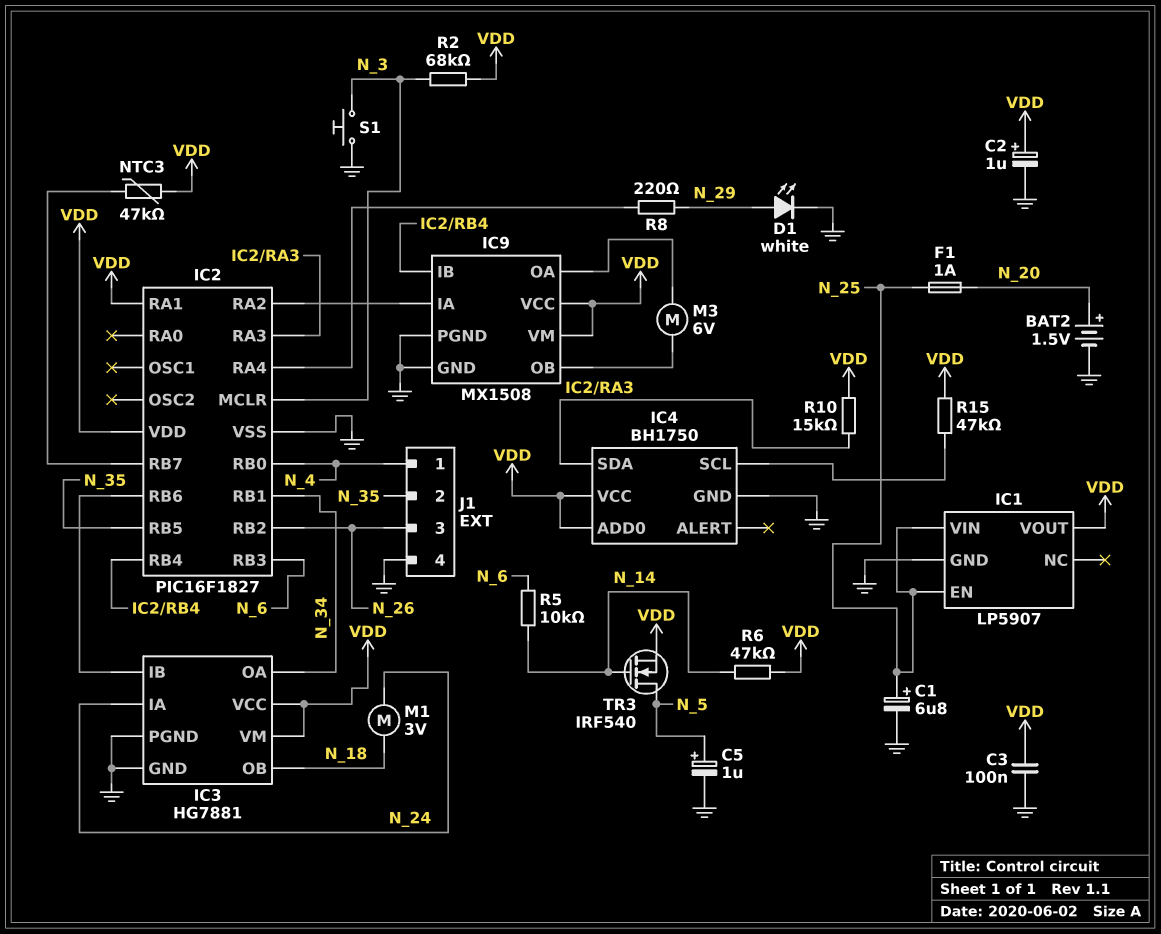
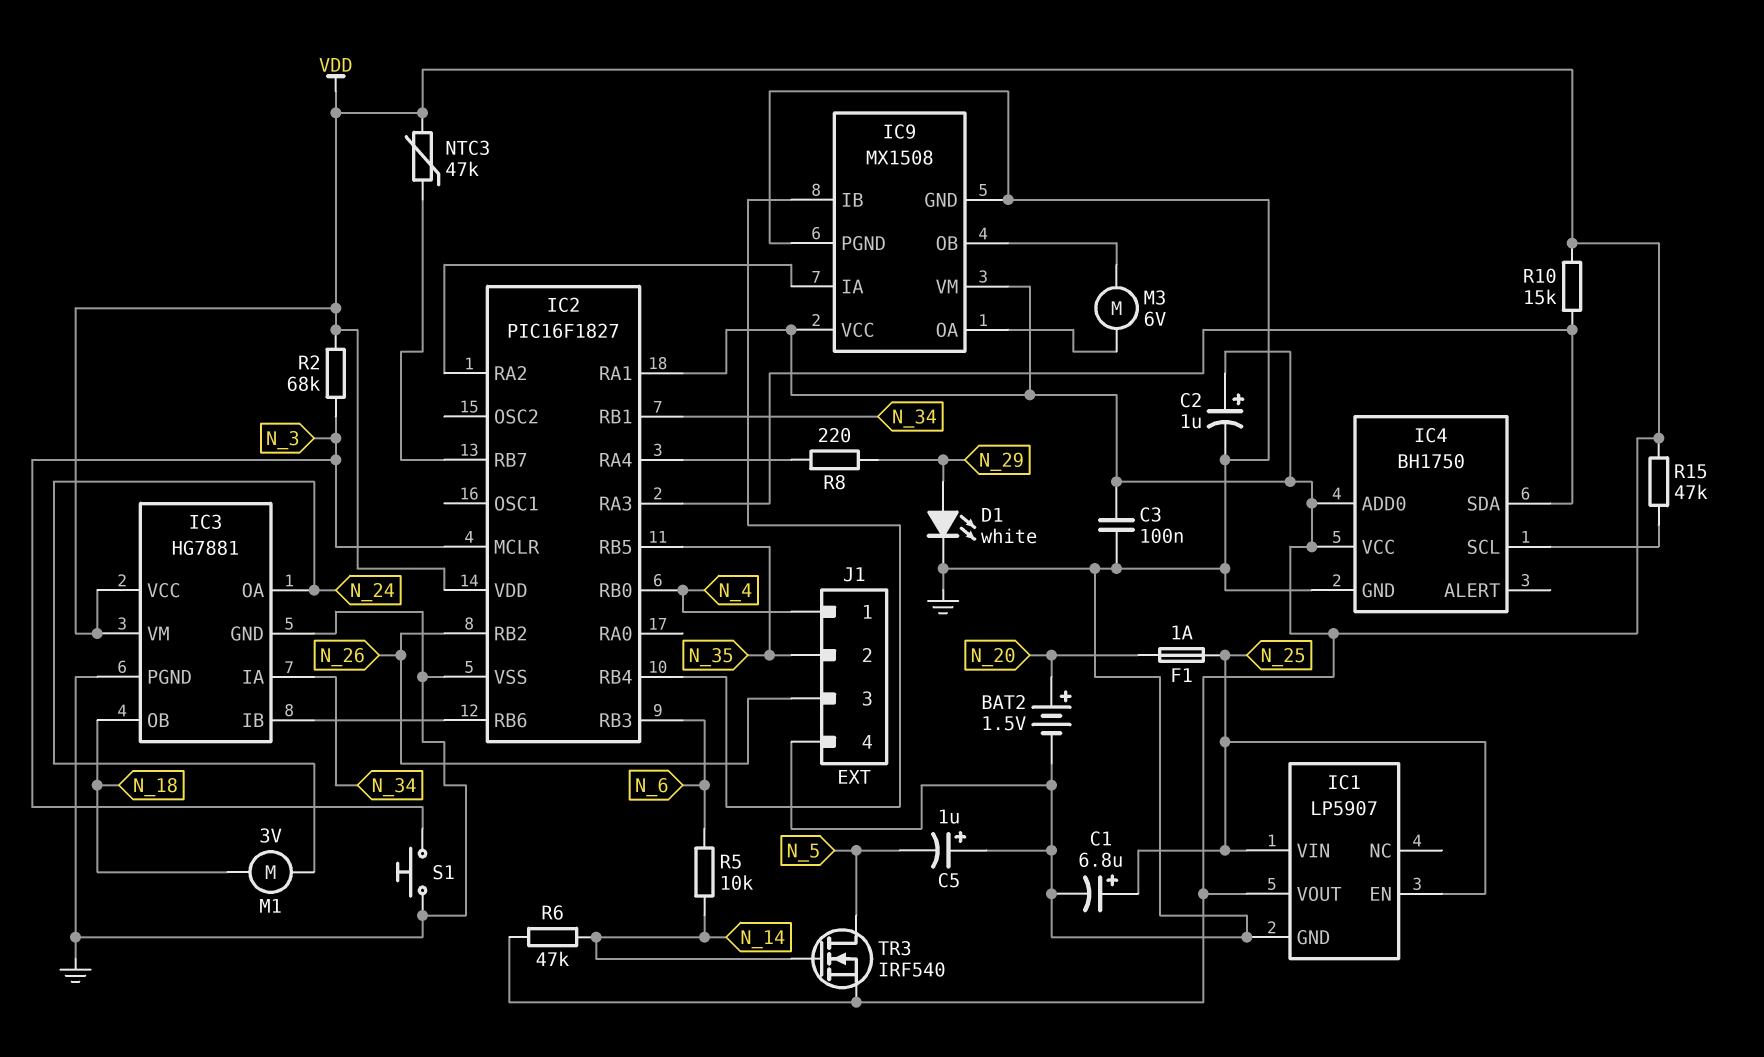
C5: 1uF (plus N_5, minus GND) -> 1uF (plus GND, minus N_5)
IC3 pin IA: N_24 -> N_34
IC3 pin OA: N_34 -> N_24

